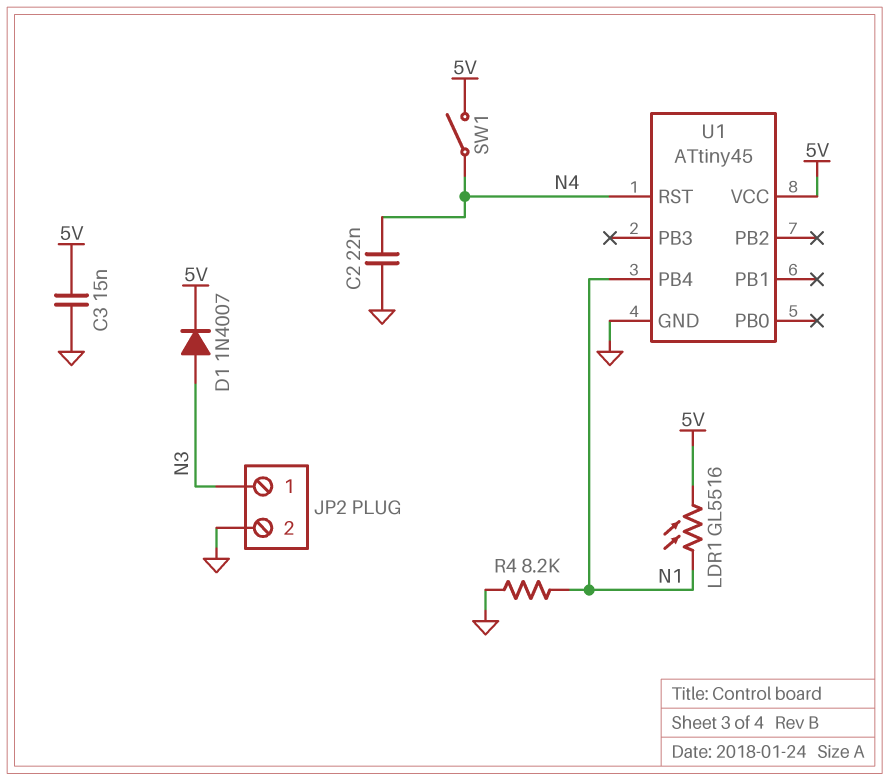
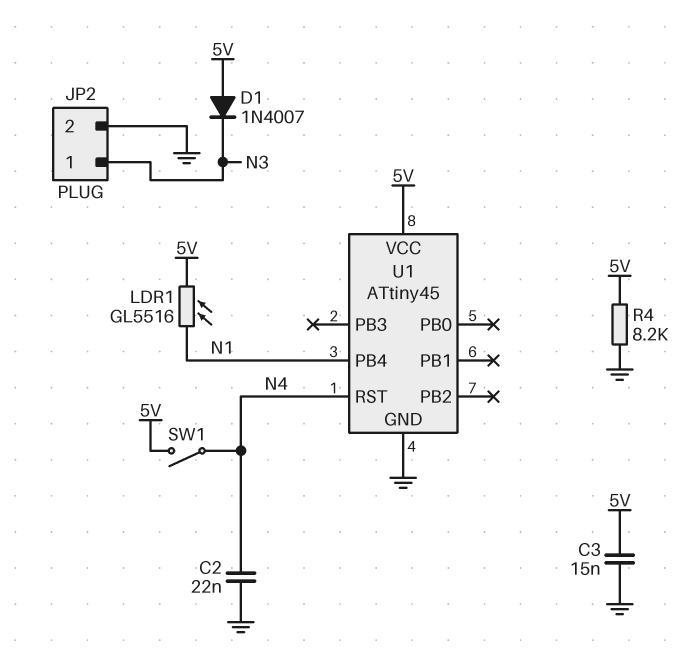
D1: diode 1N4007 (A N3, K 5V) -> diode 1N4007 (A 5V, K N3)
R4: 8.2k (GND, N1) -> 8.2k (5V, GND)

